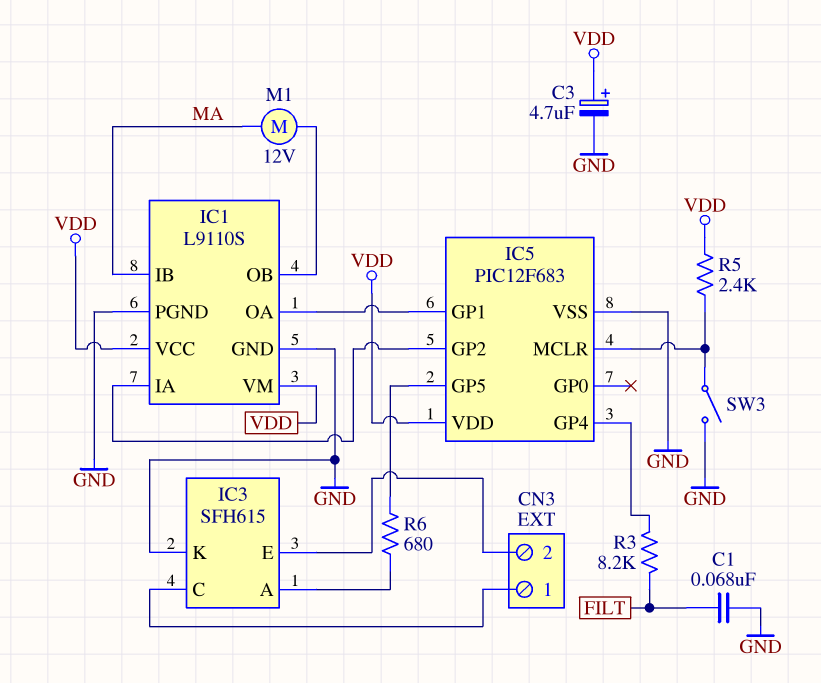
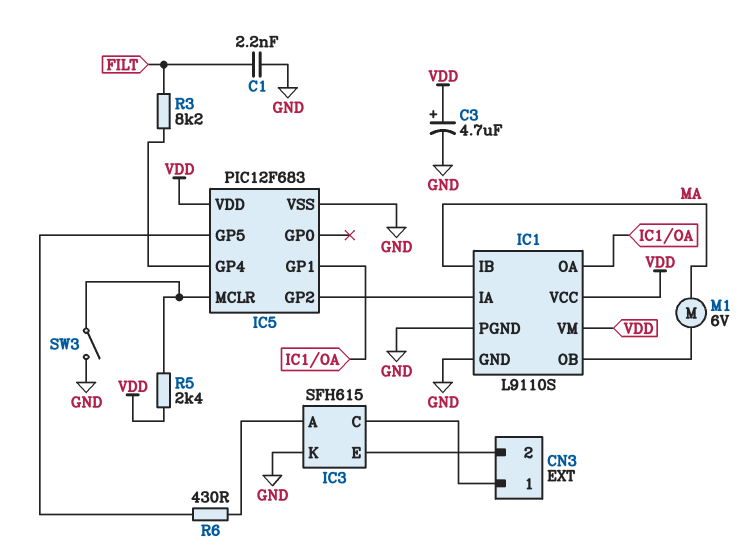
C1: 68nF (FILT, GND) -> 2.2nF (FILT, GND)
M1: motor 12V (IC1/OB, MA) -> motor 6V (IC1/OB, MA)
R6: 680 (IC3/A, IC5/GP5) -> 430 (IC3/A, IC5/GP5)

